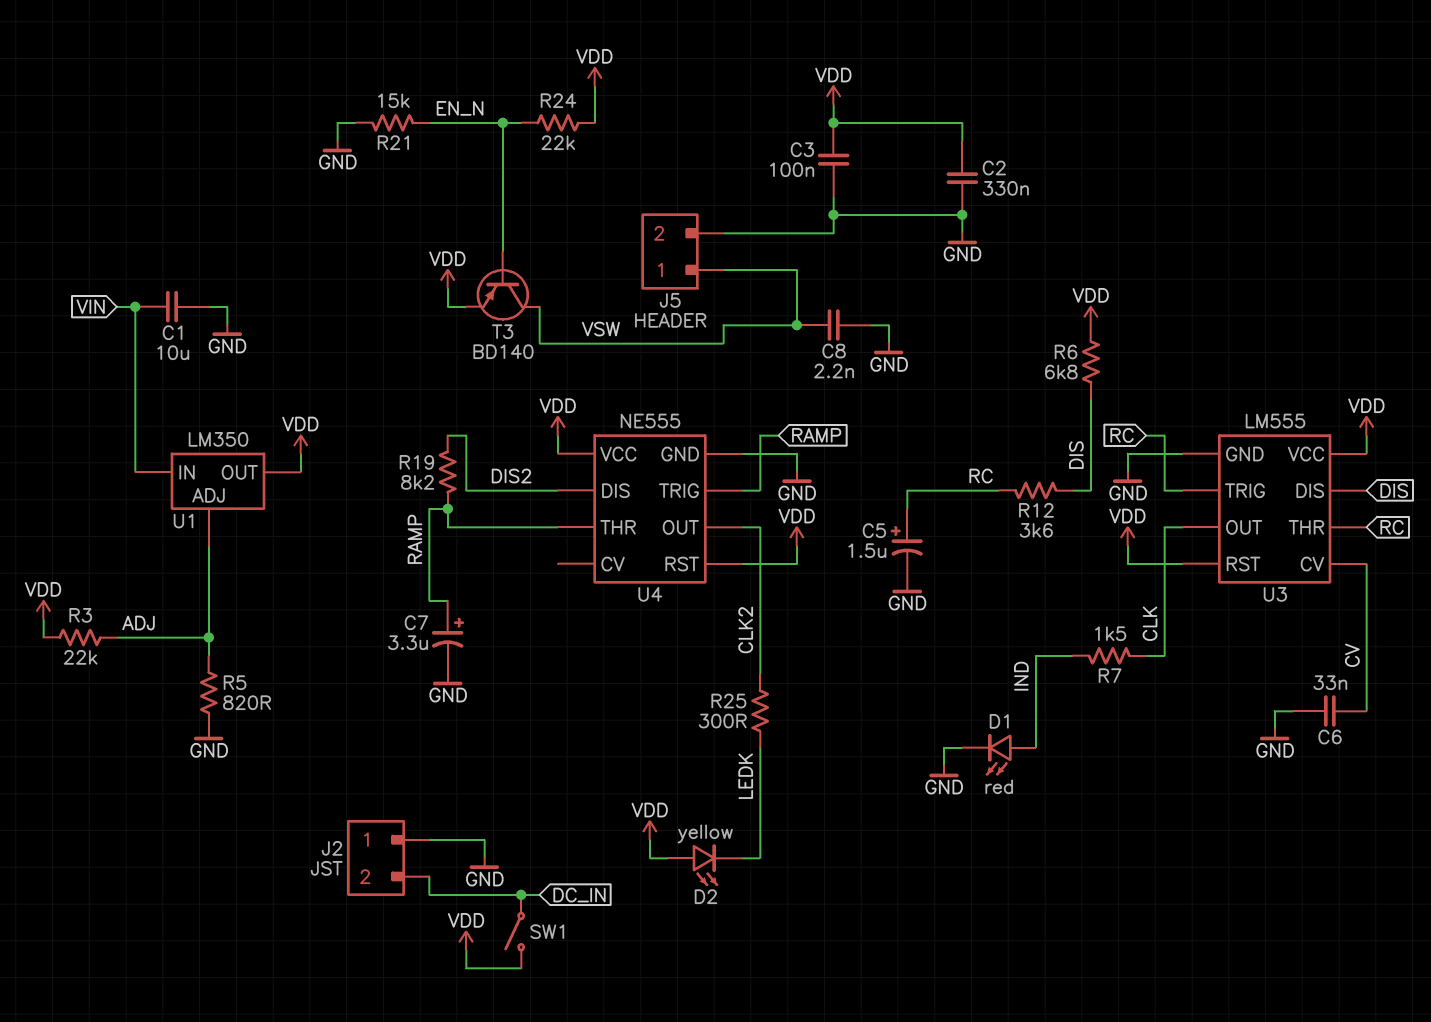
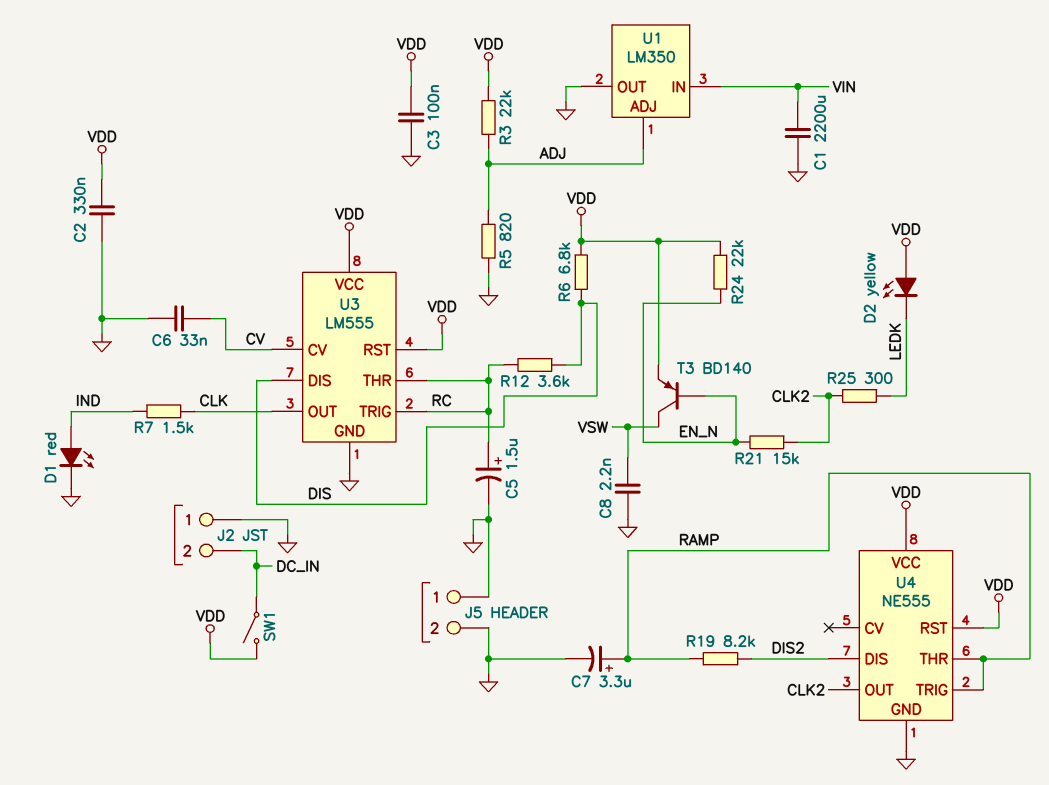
C1: 10uF (GND, VIN) -> 2200uF (GND, VIN)
J5 pin 1: VSW -> GND
R21: 15k (EN_N, GND) -> 15k (CLK2, EN_N)
U1 pin OUT: VDD -> GND

